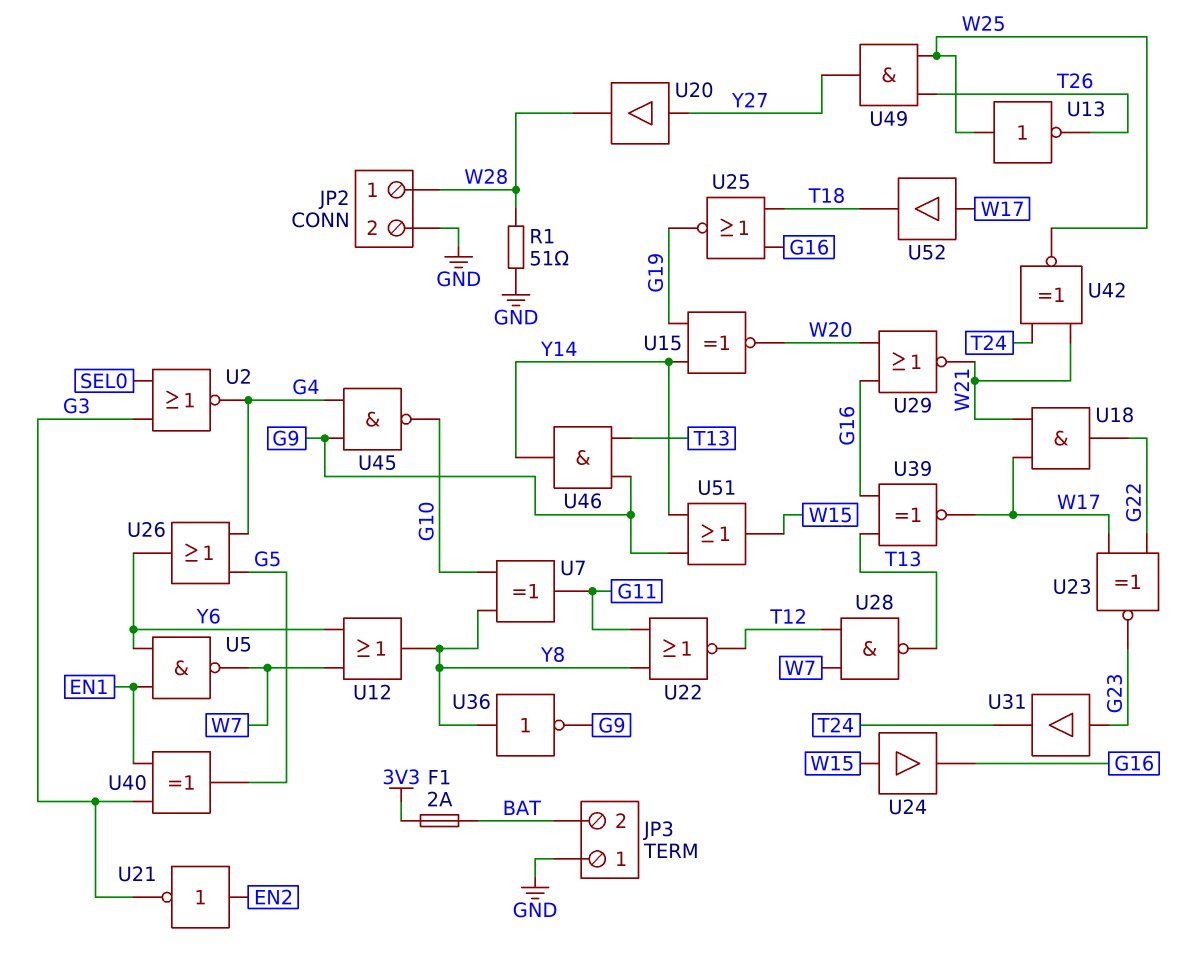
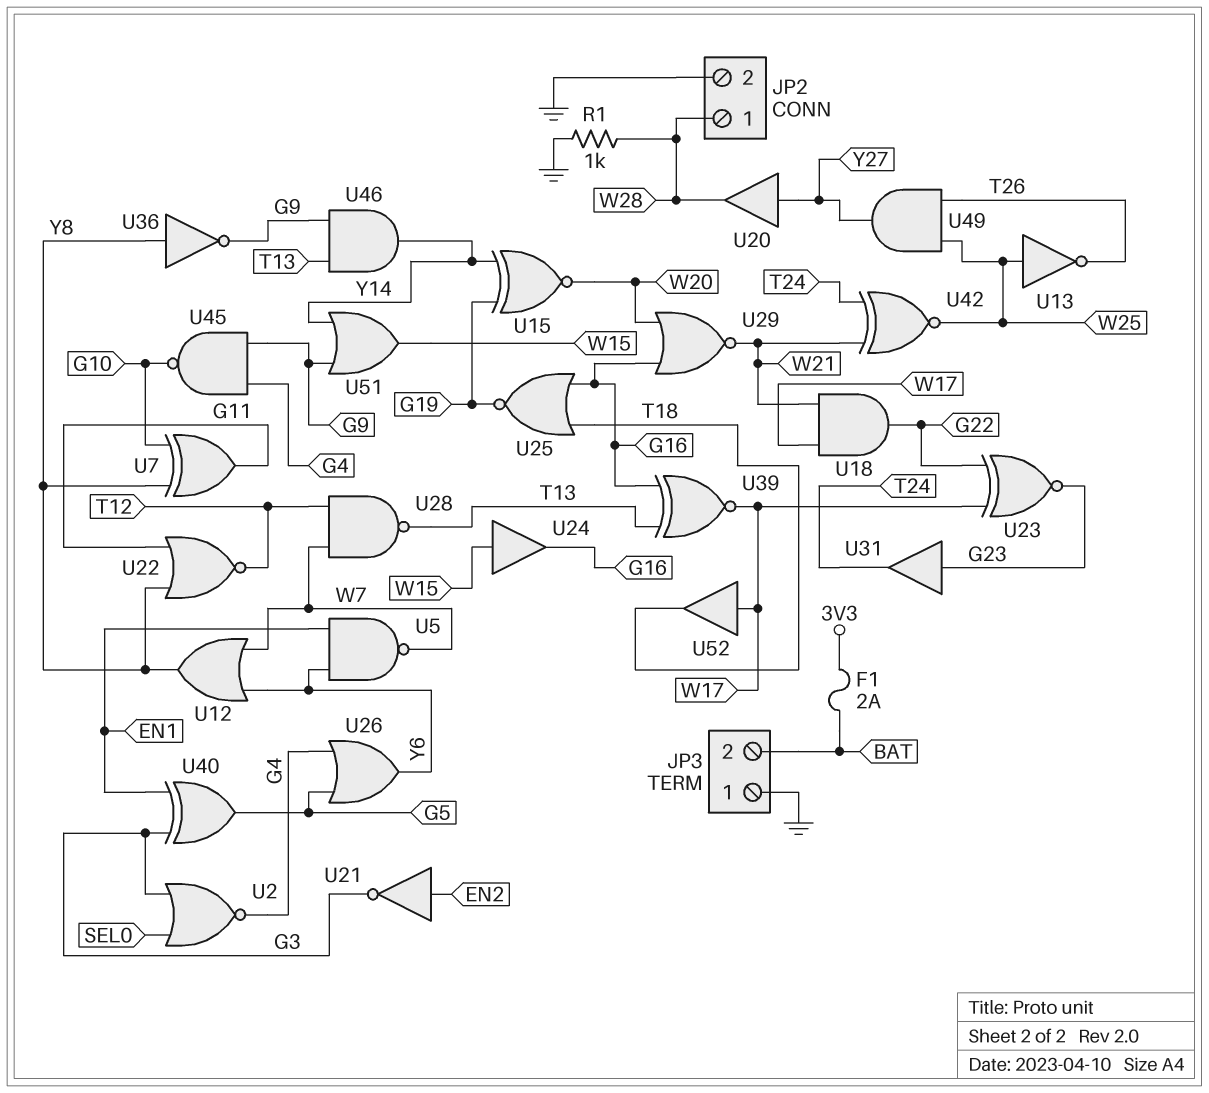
R1: 51 (GND, W28) -> 1k (GND, W28)

